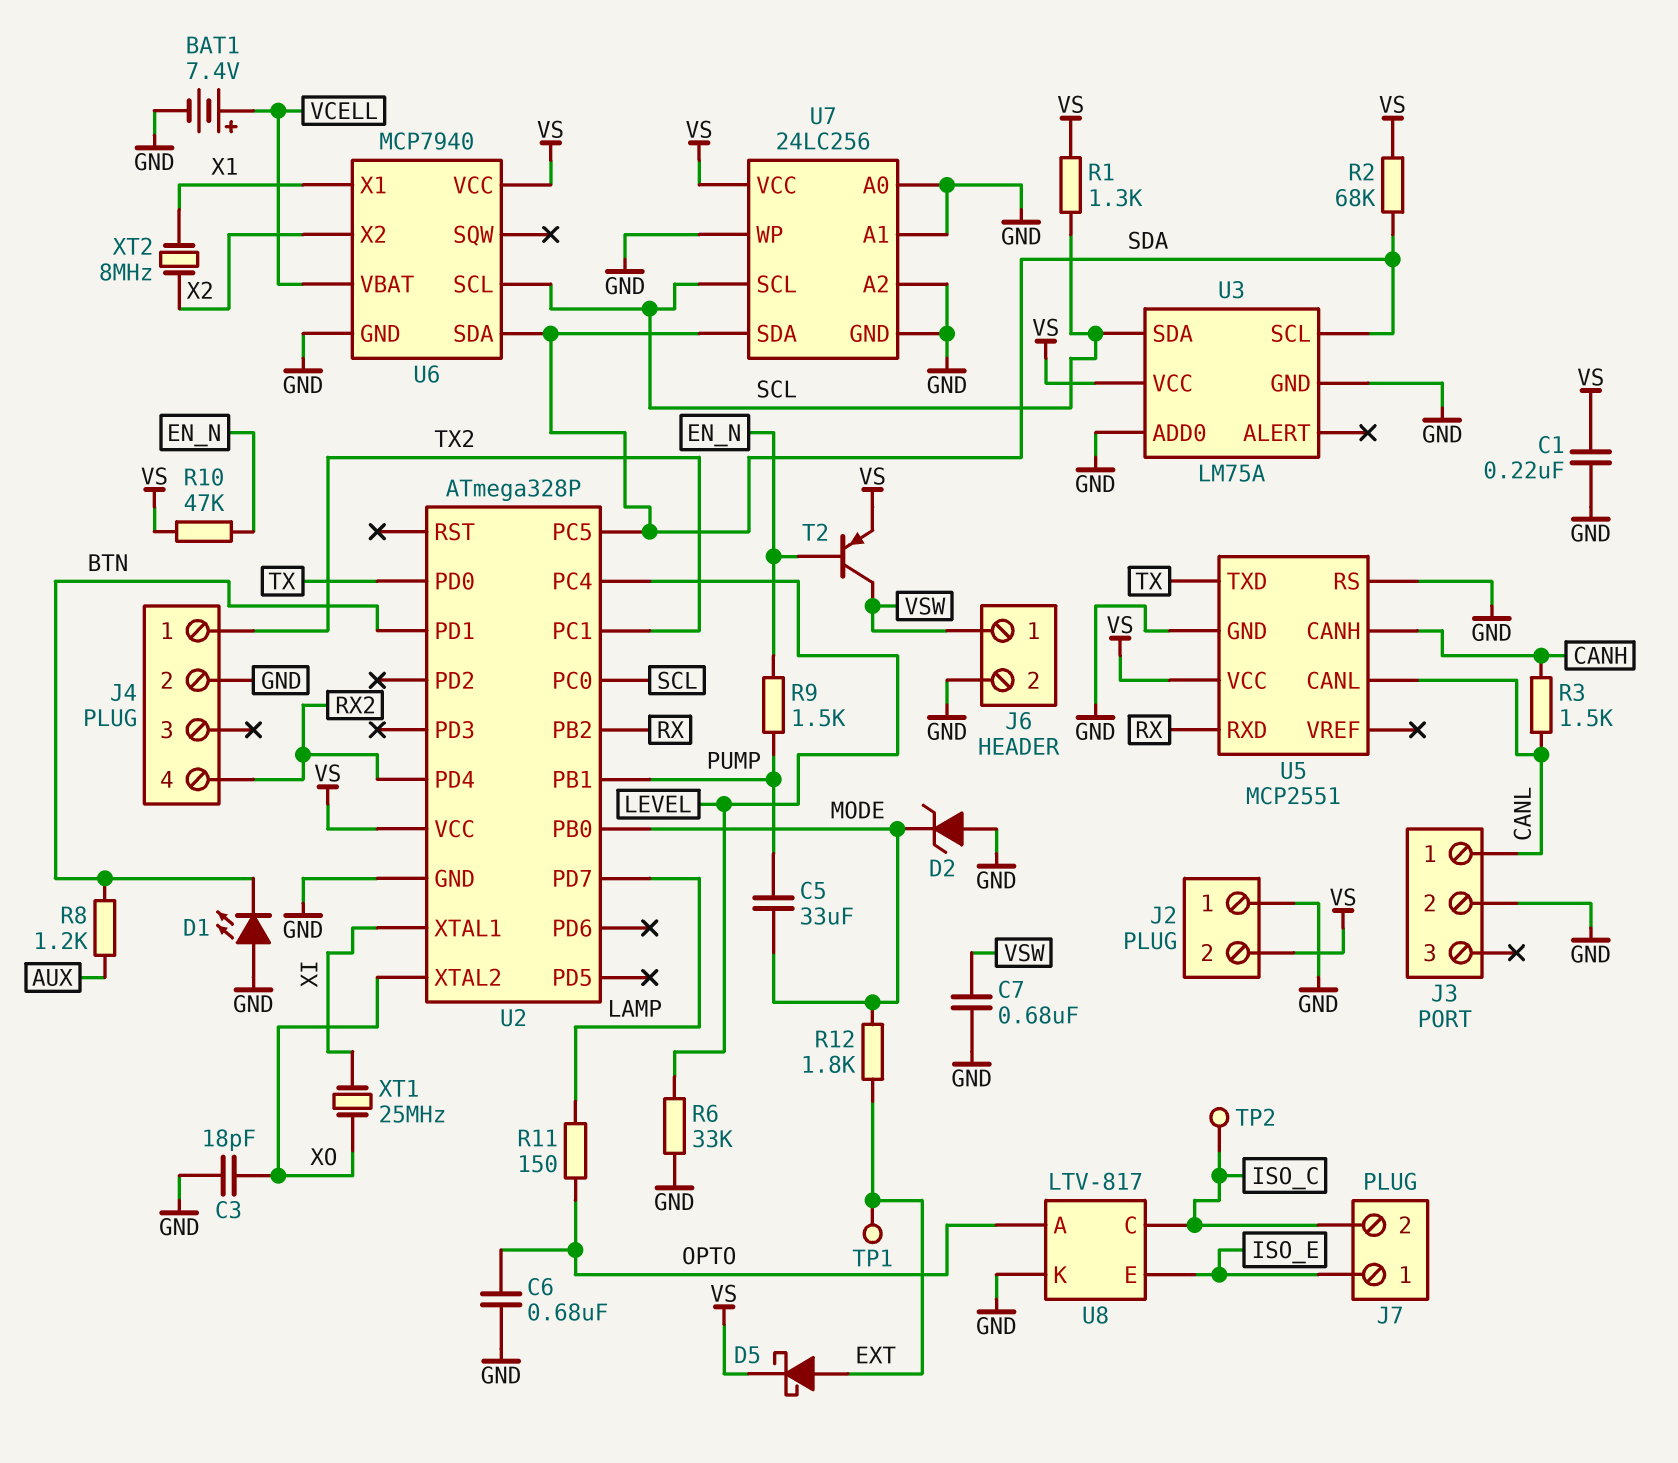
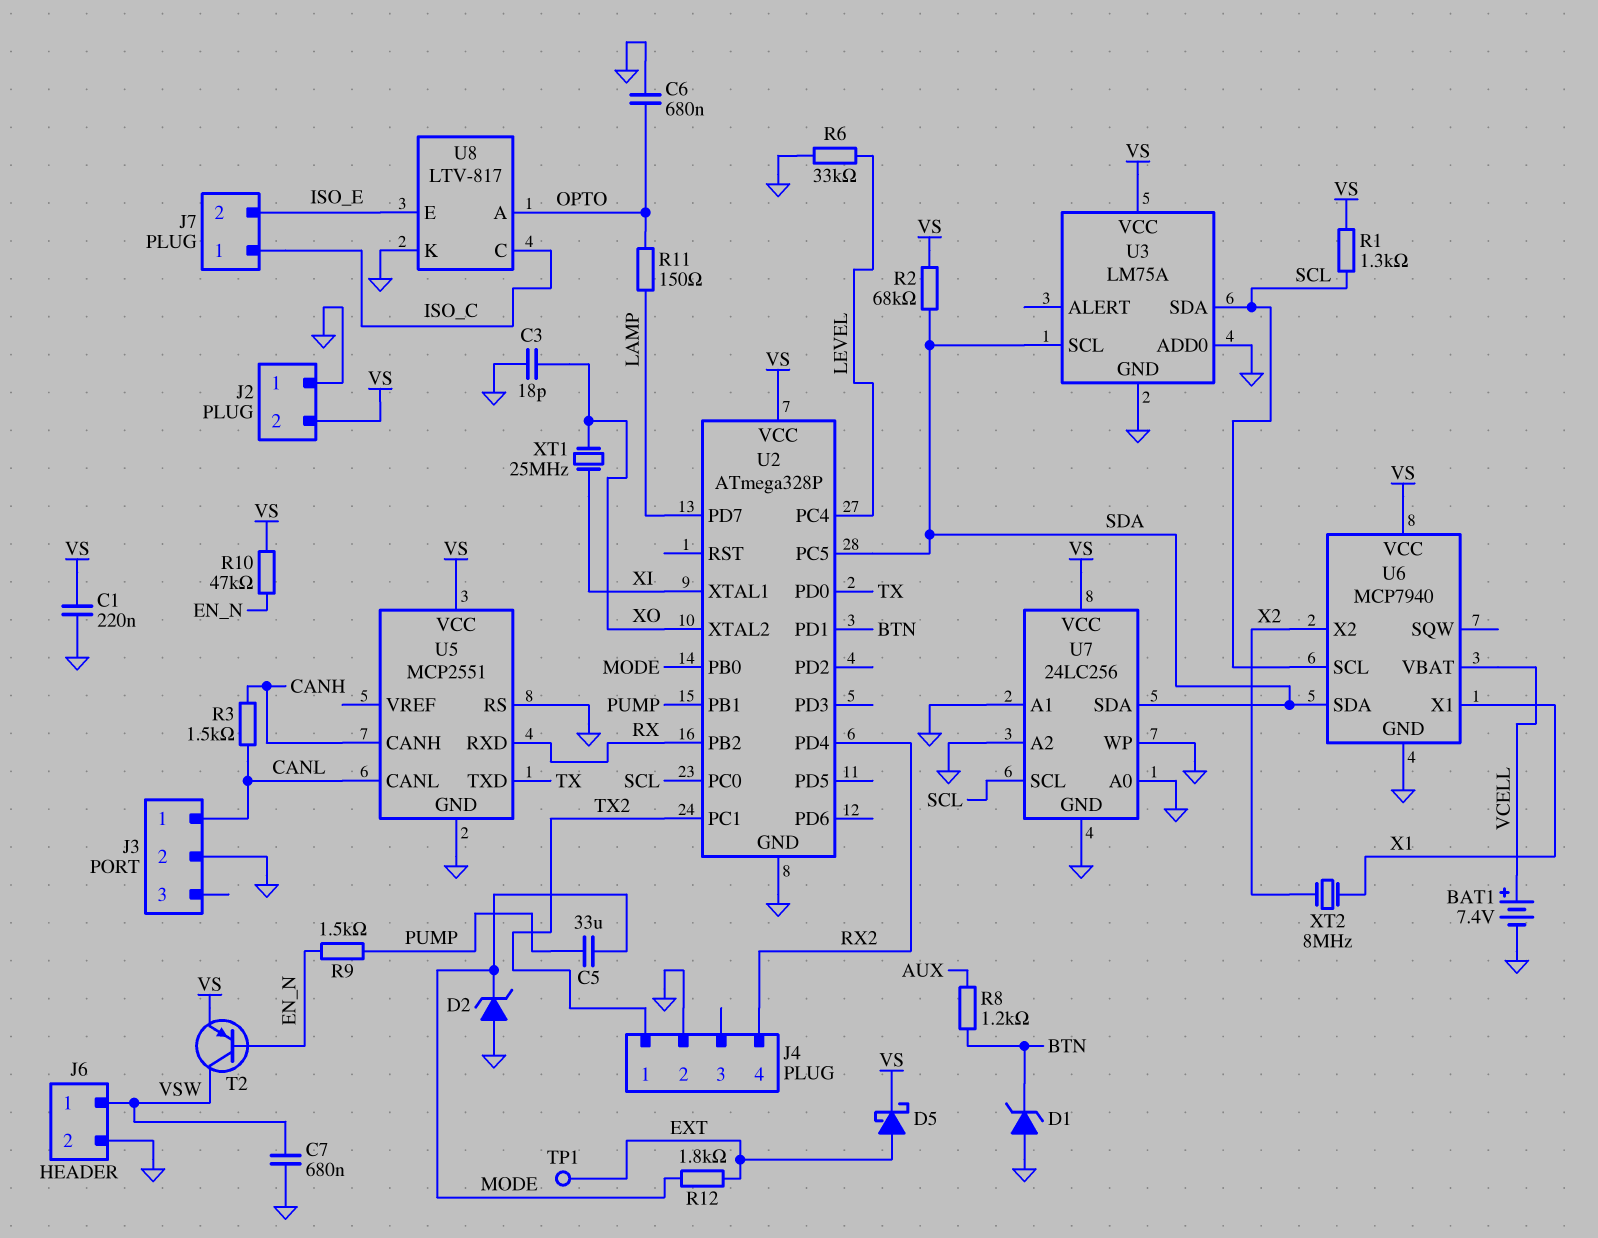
D1: LED (A GND, K BTN) -> zener (A GND, K BTN)
J7 pin 1: ISO_E -> ISO_C
J7 pin 2: ISO_C -> ISO_E
TP2: test point (ISO_C) -> none

